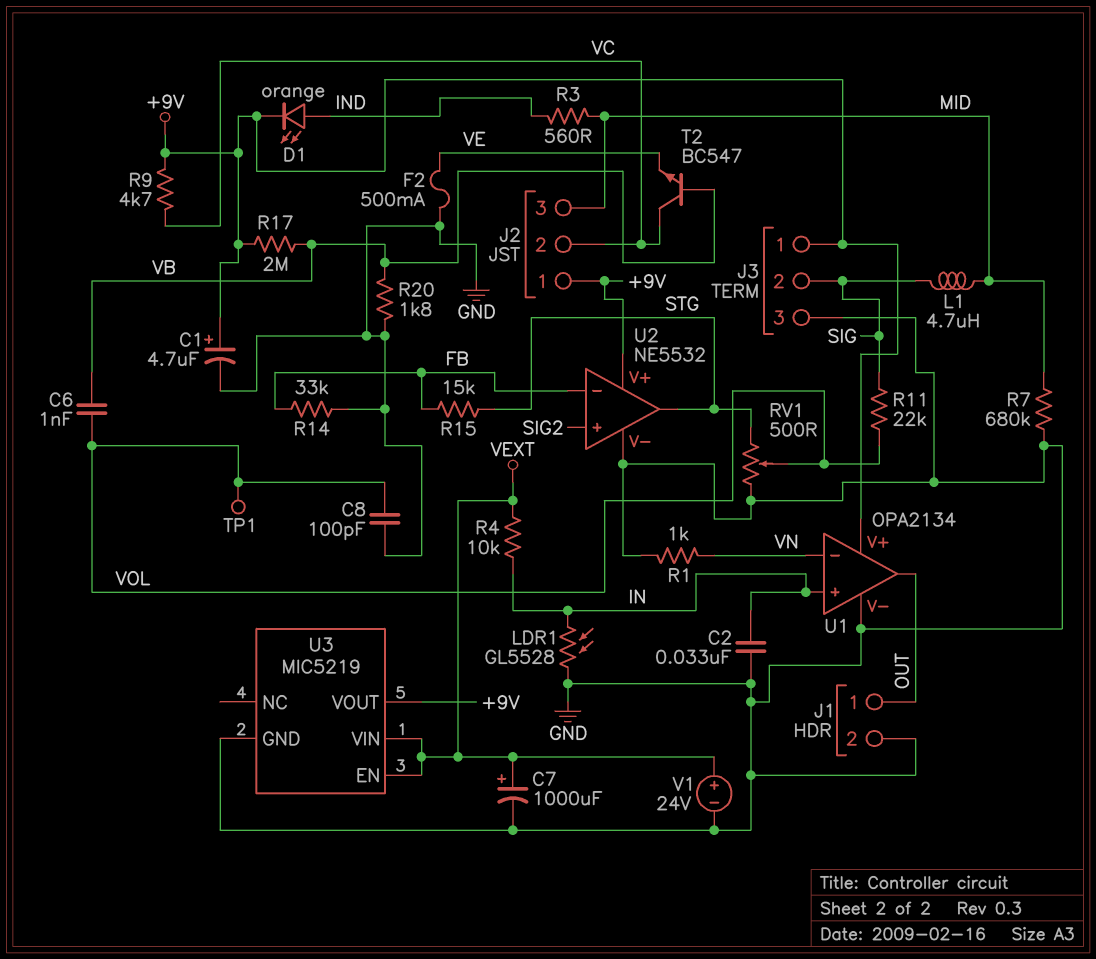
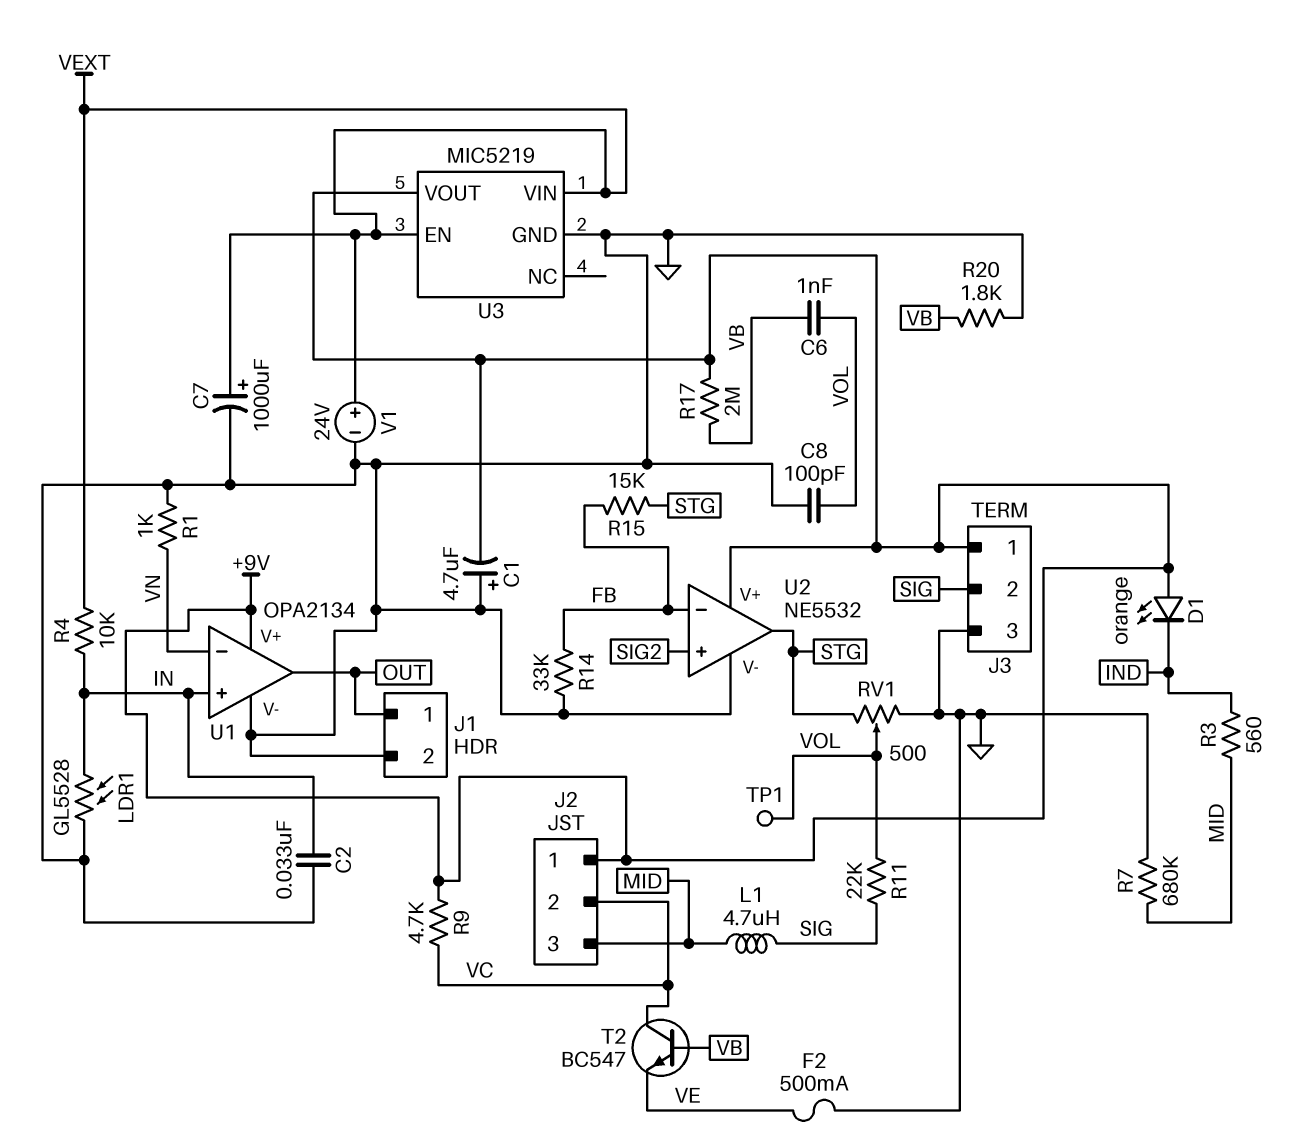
C1: 4.7uF (plus +9V, minus GND) -> 4.7uF (plus GND, minus +9V)
D1: LED orange (A IND, K +9V) -> LED orange (A +9V, K IND)

